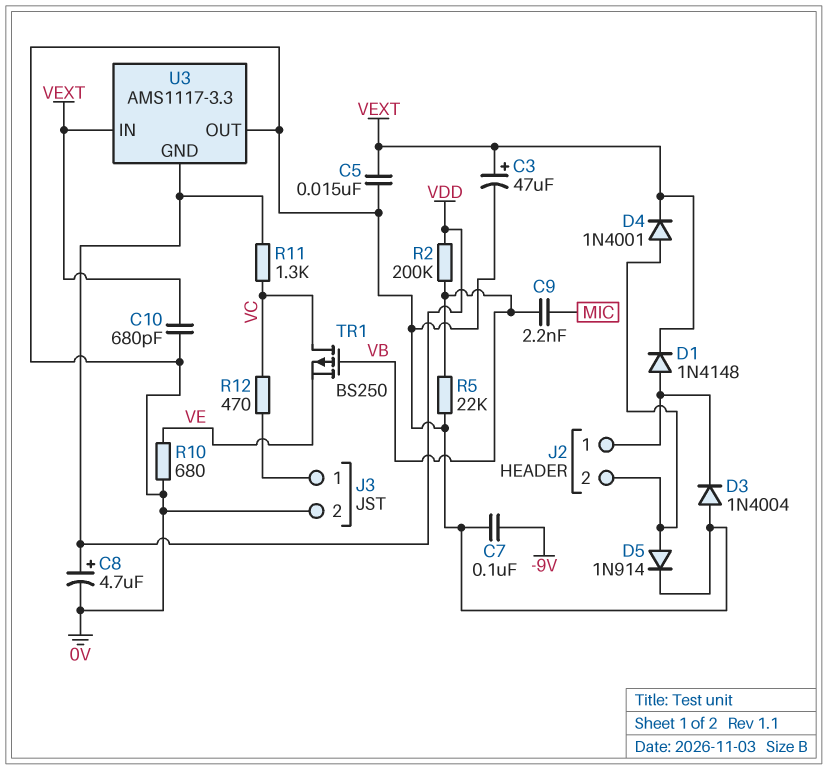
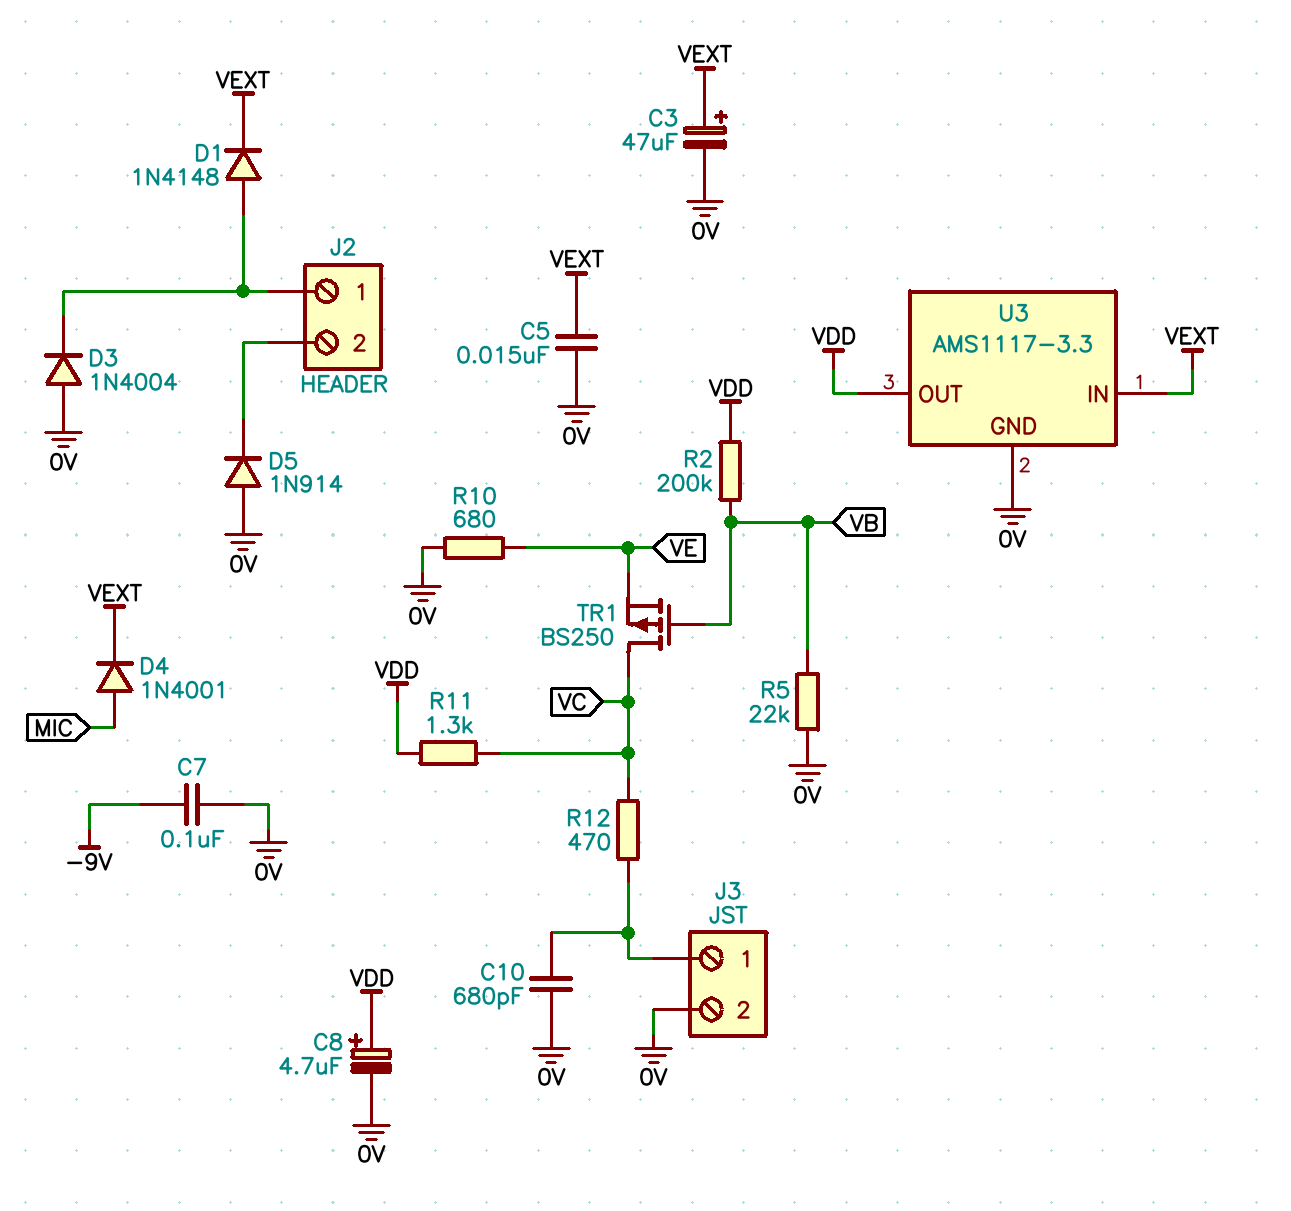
C9: 2.2nF (MIC, VB) -> none
C10: 680pF (0V, VEXT) -> 680pF (0V, J3/1)
D4: diode 1N4001 (A J2/2, K VEXT) -> diode 1N4001 (A MIC, K VEXT)
D5: diode 1N914 (A J2/2, K 0V) -> diode 1N914 (A 0V, K J2/2)
U3 pin GND: VDD -> 0V
U3 pin OUT: 0V -> VDD

